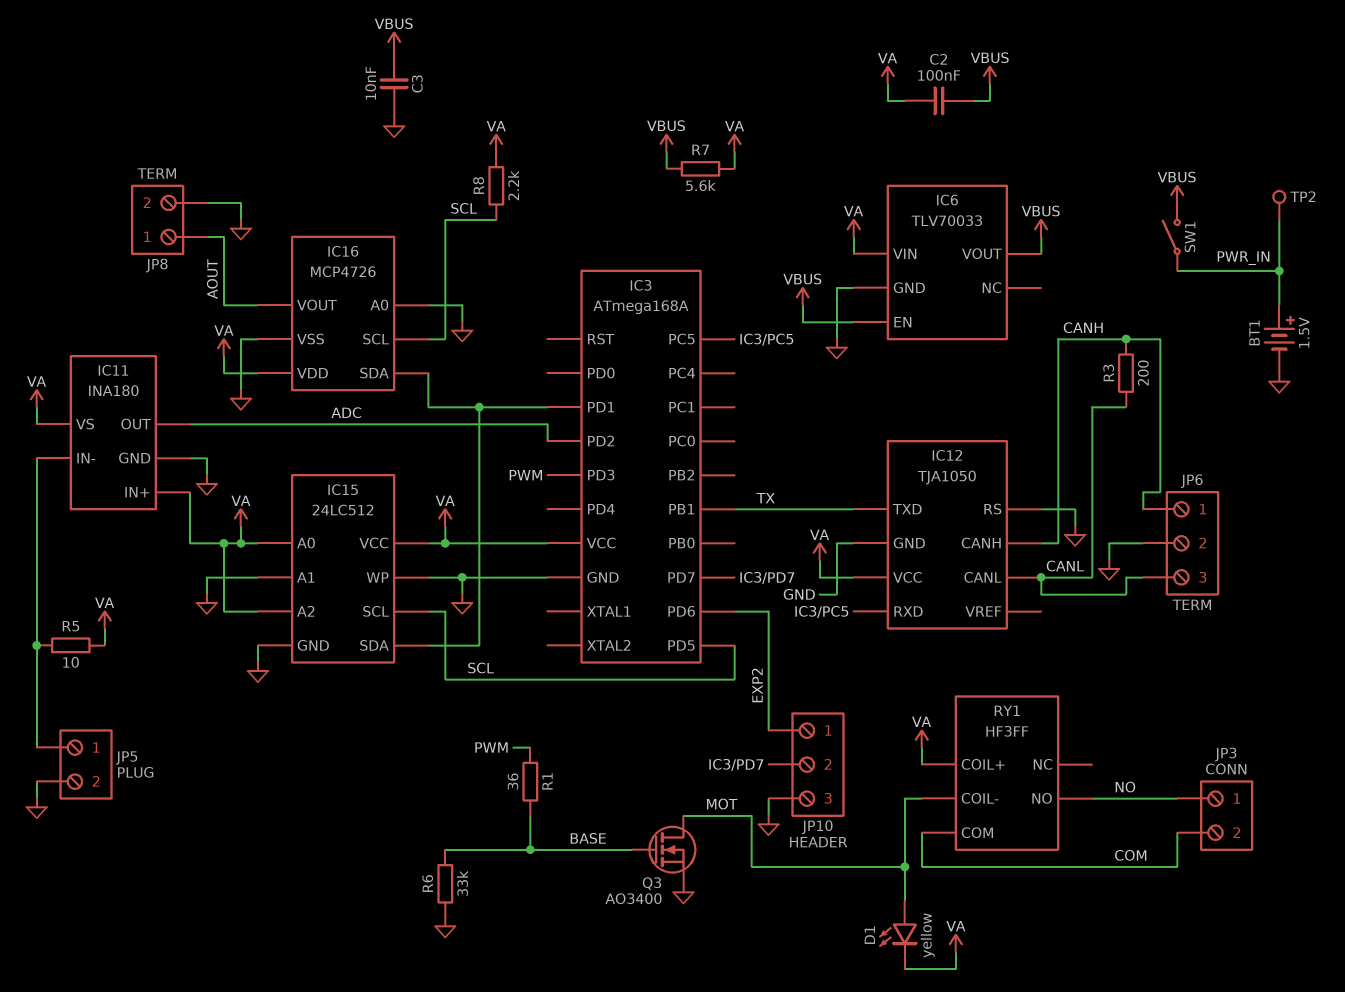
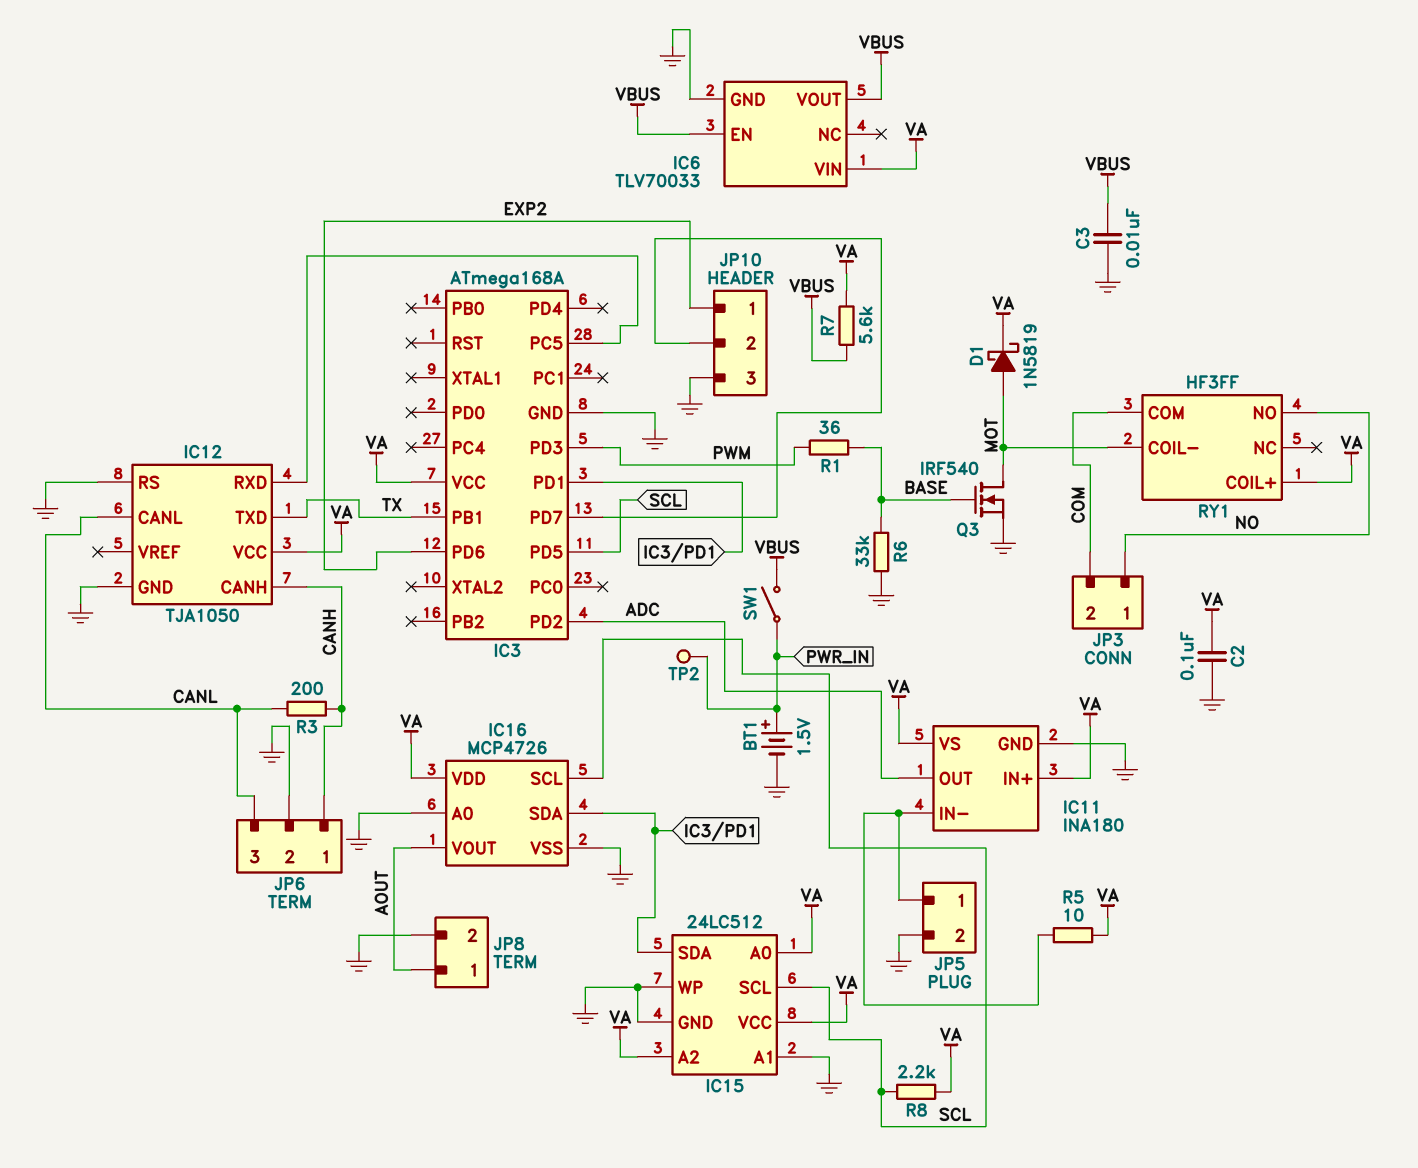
C2: 100nF (VA, VBUS) -> 100nF (GND, VA)
D1: LED yellow (A MOT, K VA) -> schottky 1N5819 (A MOT, K VA)
Q3: NMOS AO3400 (G BASE, D MOT, S GND) -> NMOS IRF540 (G BASE, D MOT, S GND)

